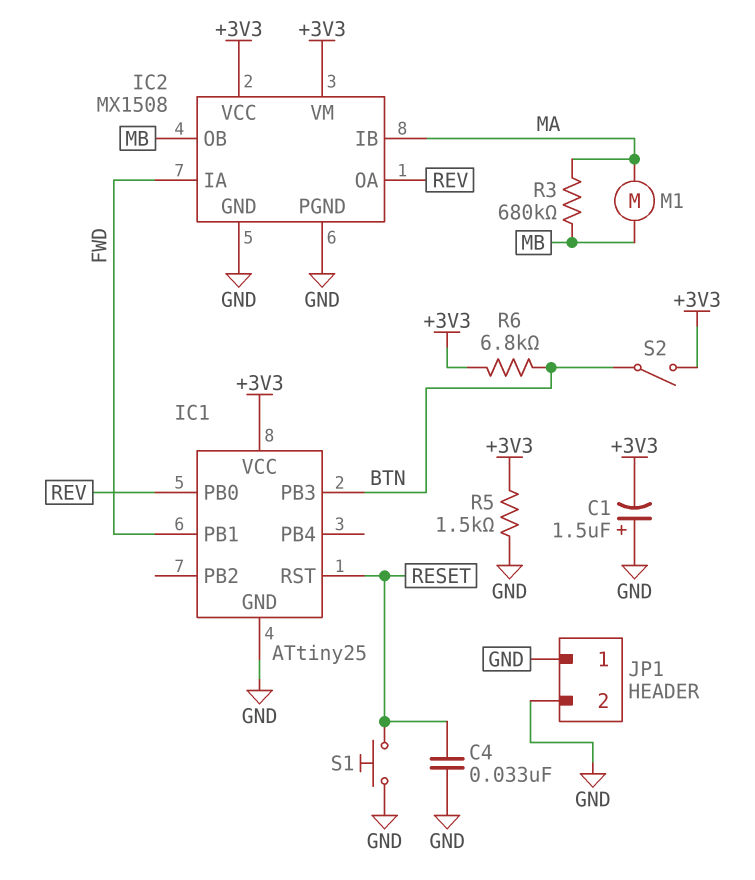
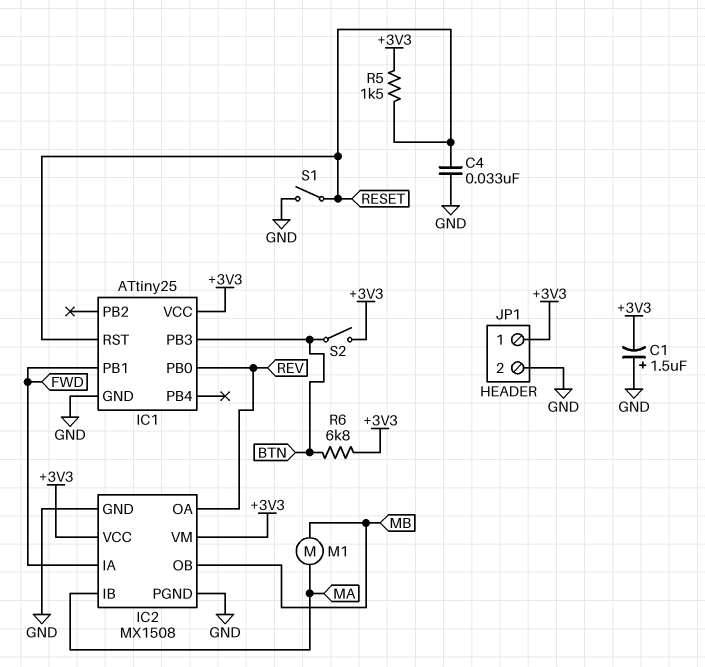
JP1 pin 1: GND -> +3V3
R3: 680k (MA, MB) -> none
R5: 1.5k (+3V3, GND) -> 1.5k (+3V3, RESET)
S1: button (GND, RESET) -> switch (GND, RESET)

